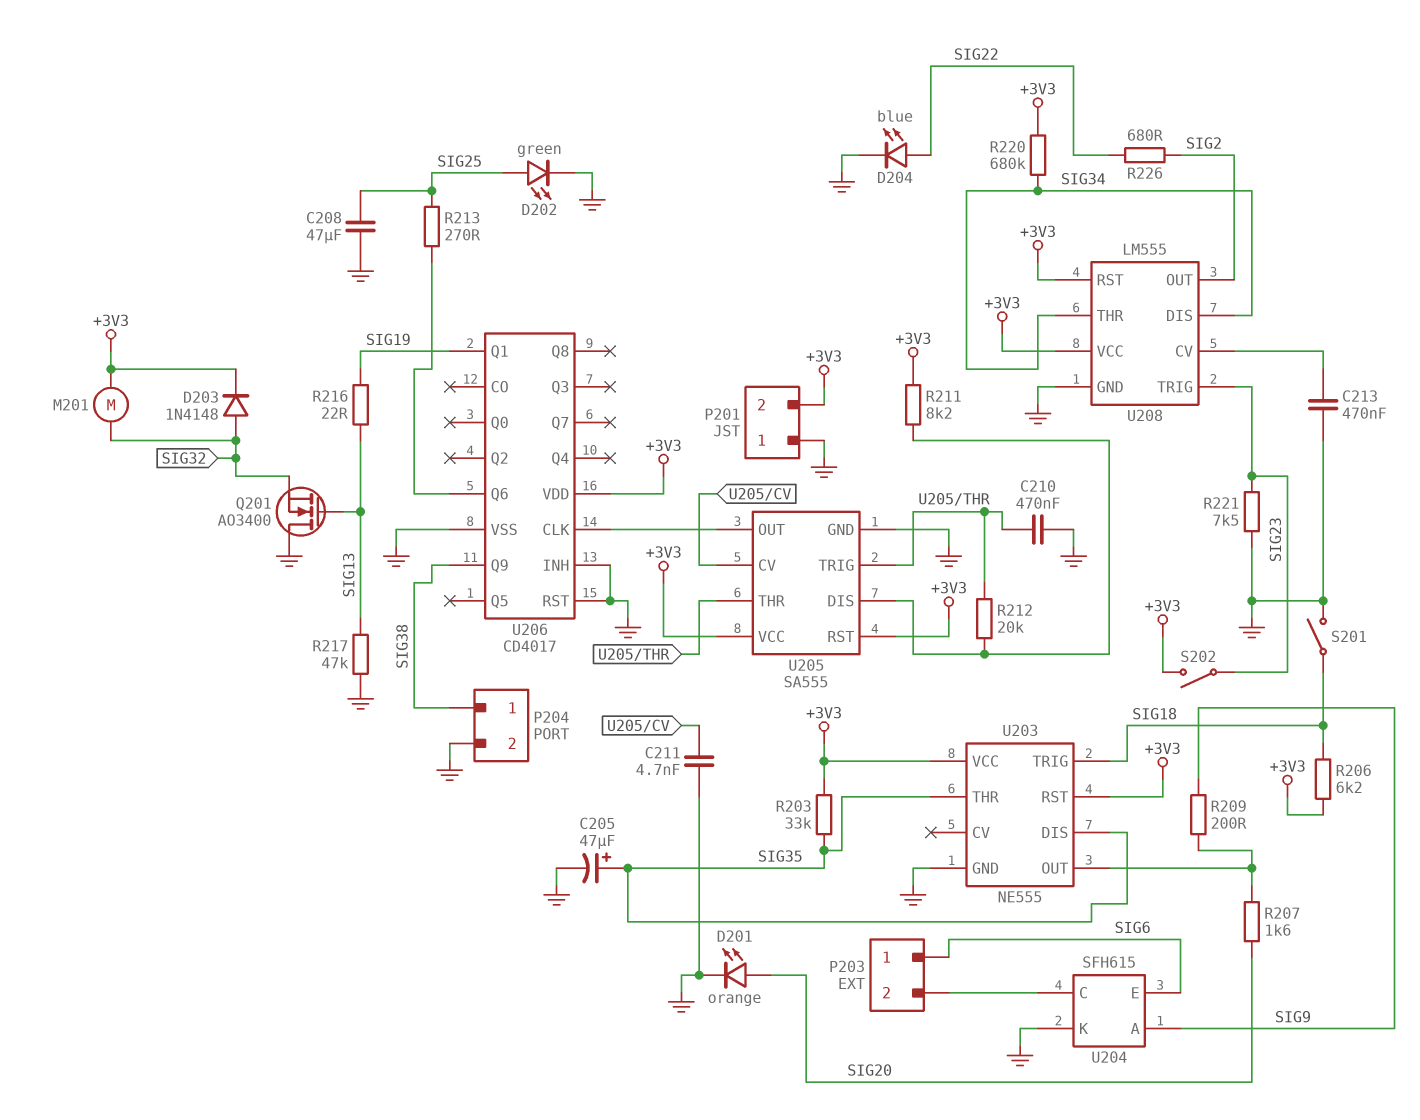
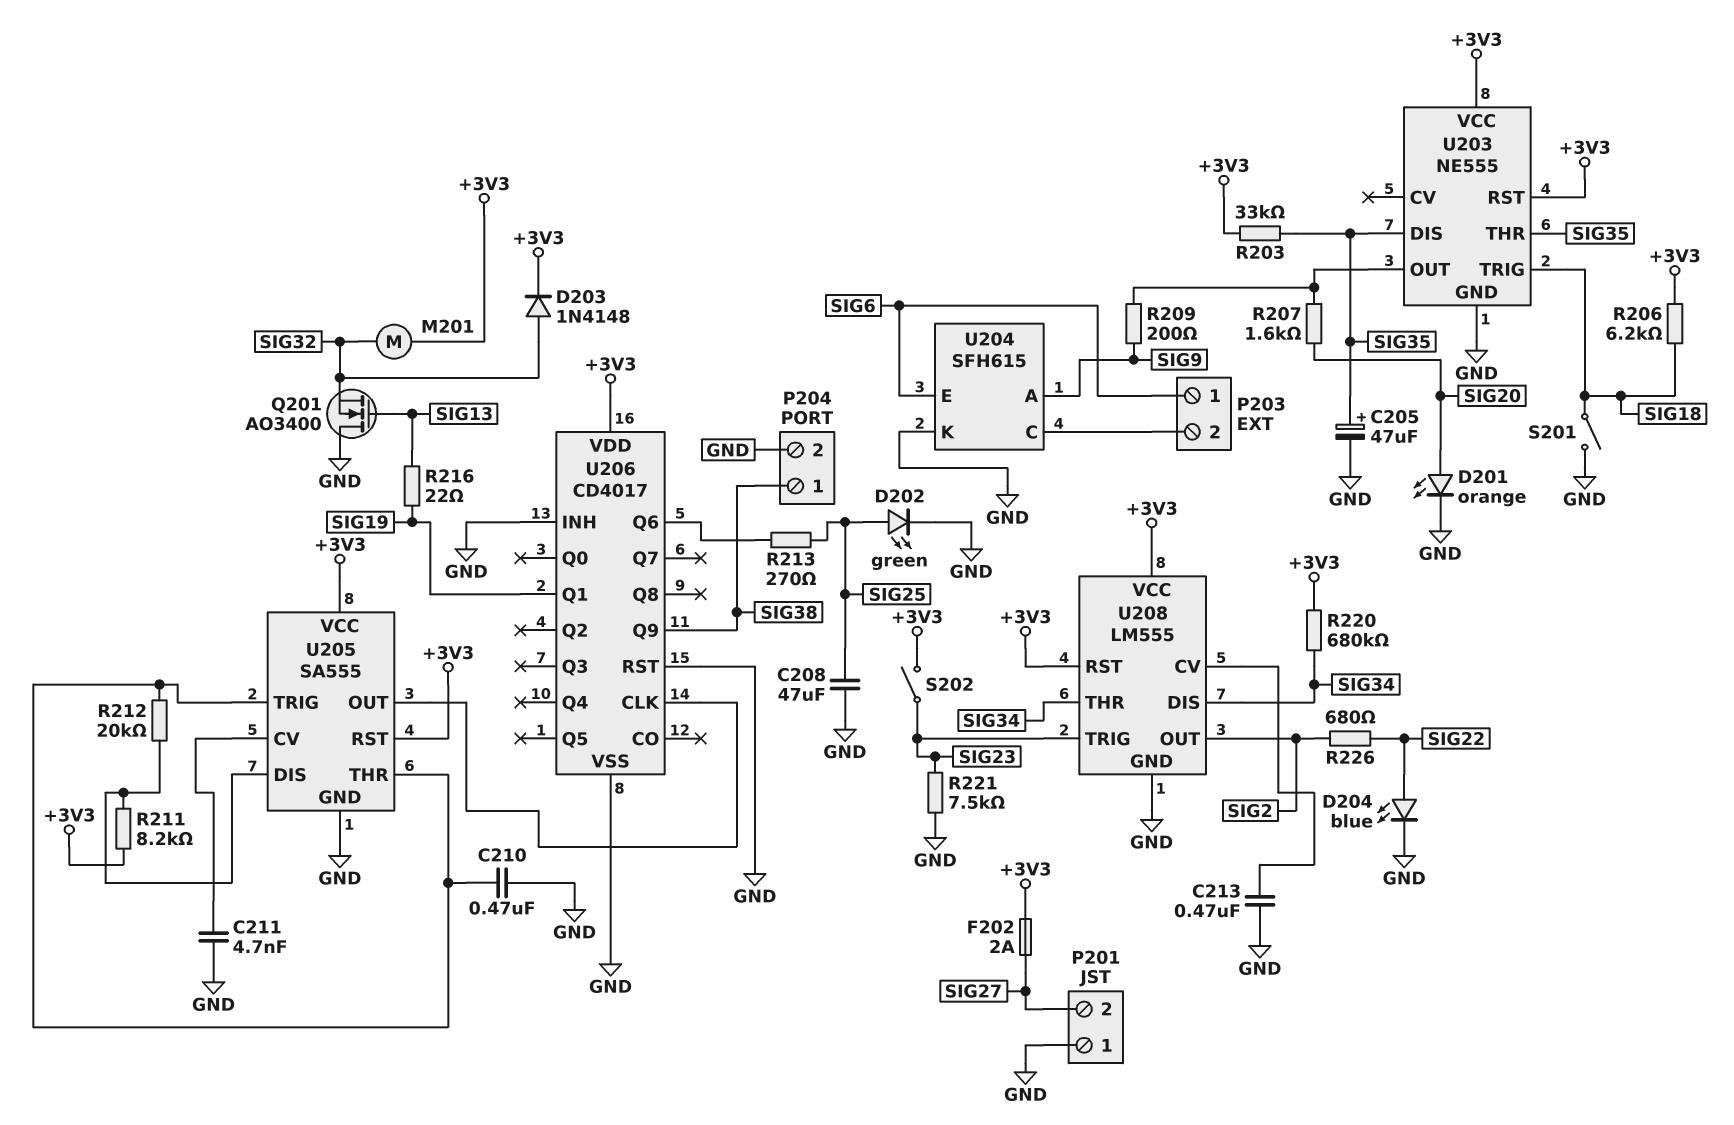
F202: none -> 2A (+3V3, SIG27)
P201 pin 2: +3V3 -> SIG27
R217: 47k (GND, SIG13) -> none

